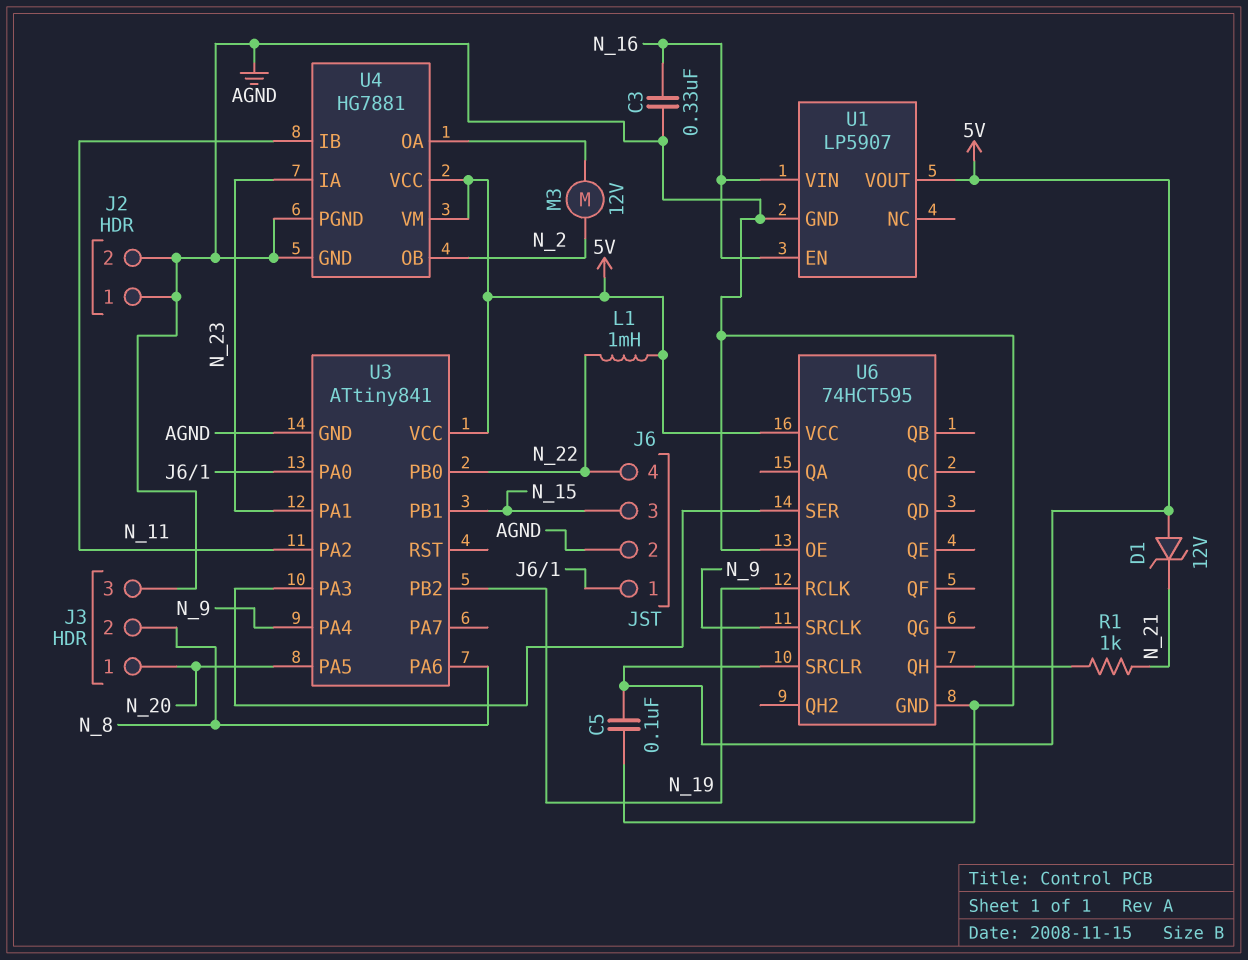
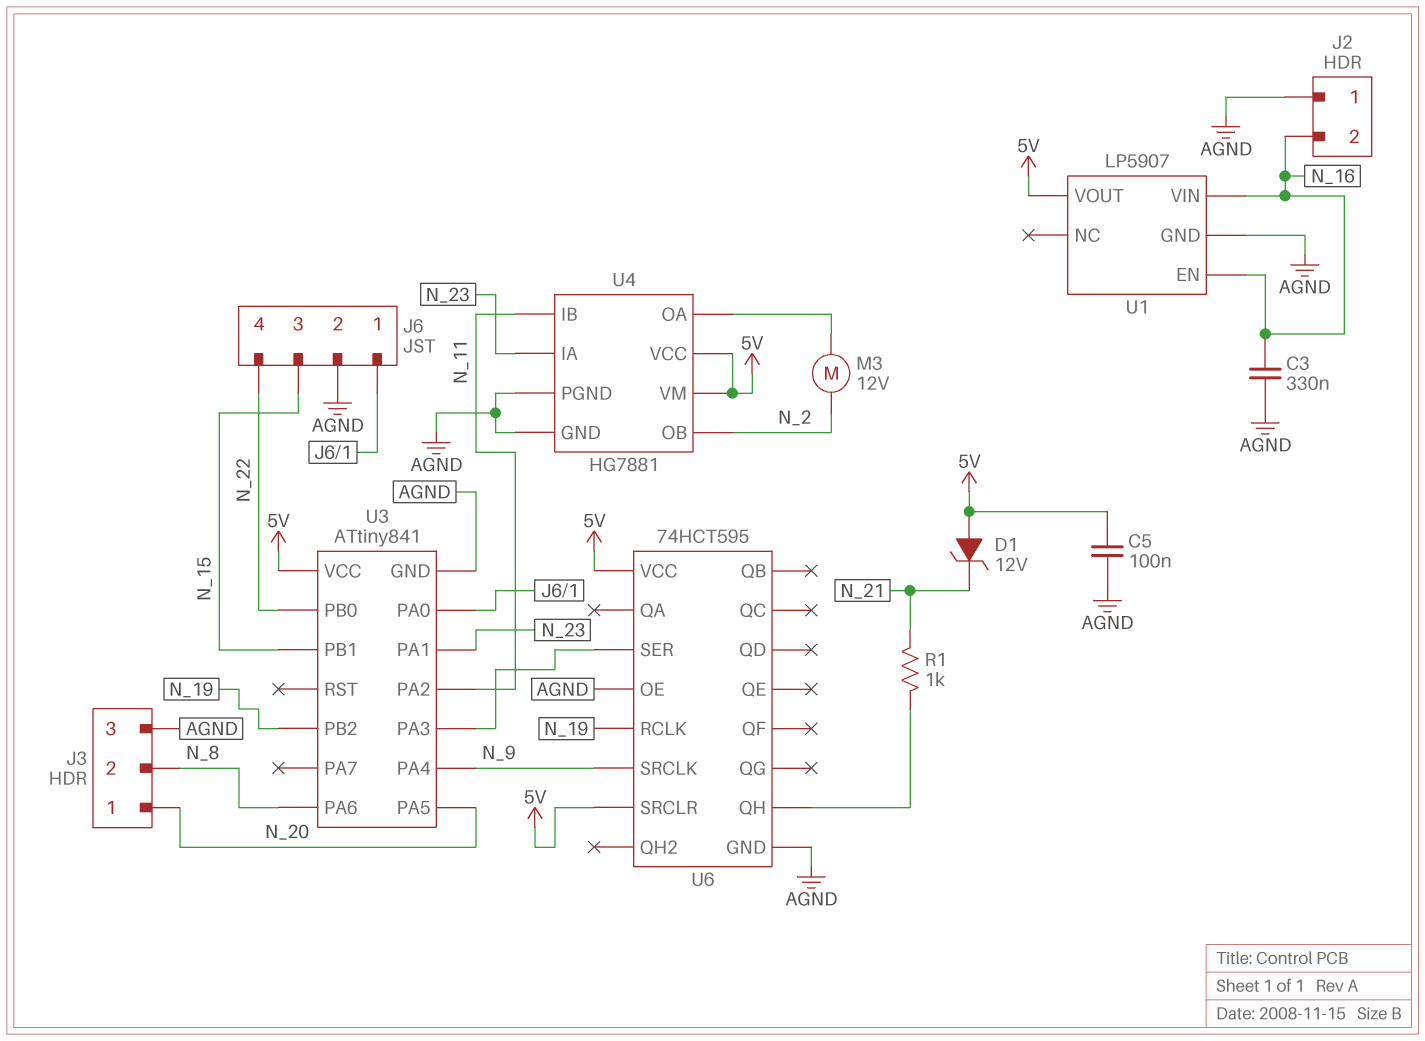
J2 pin 2: AGND -> N_16
L1: 1mH (5V, N_22) -> none

